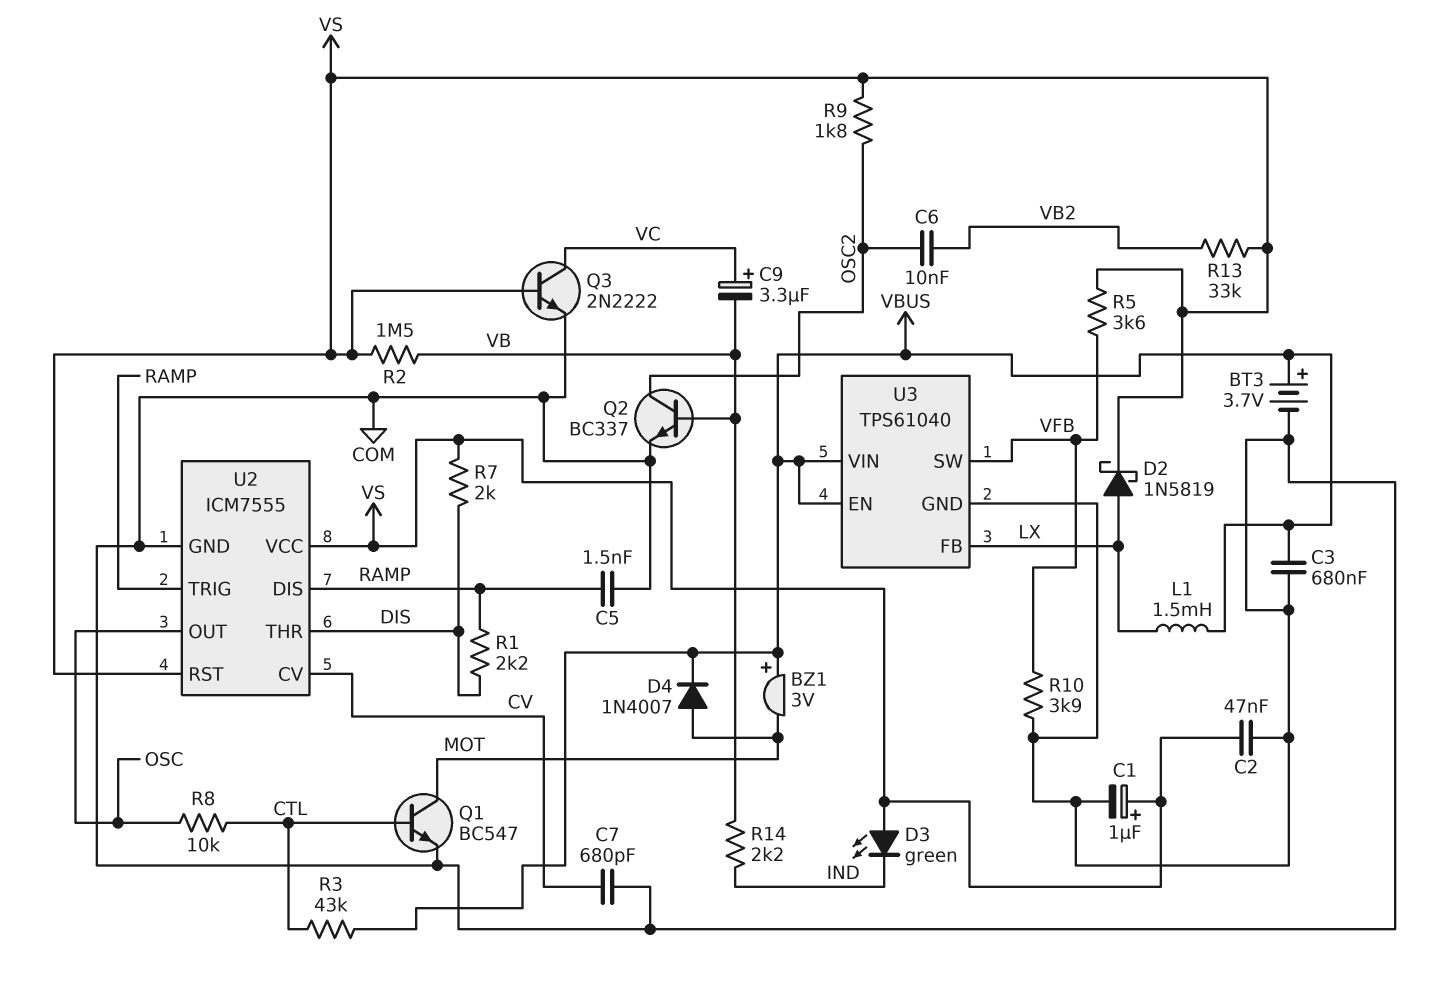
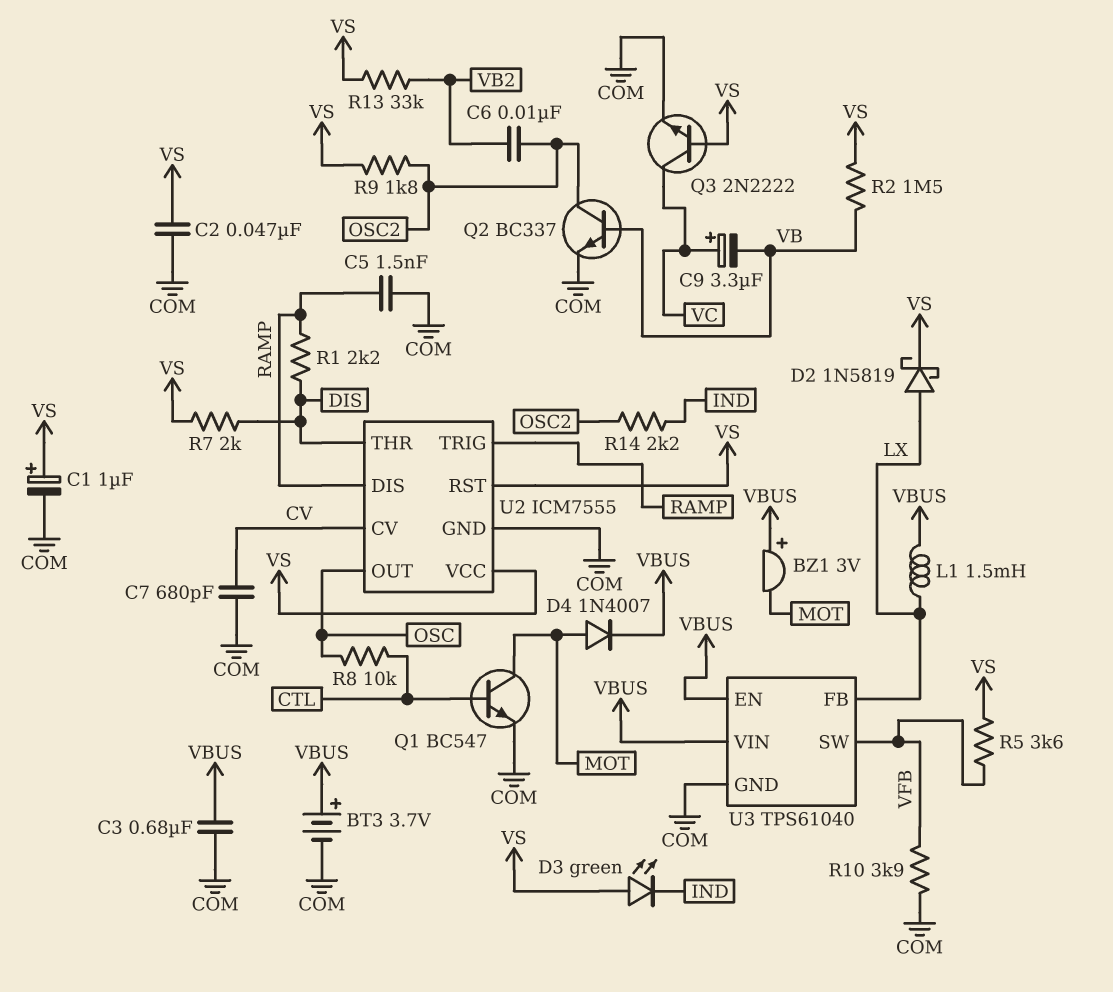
R3: 43k (CTL, VBUS) -> none
R14: 2.2k (IND, VB) -> 2.2k (IND, OSC2)

